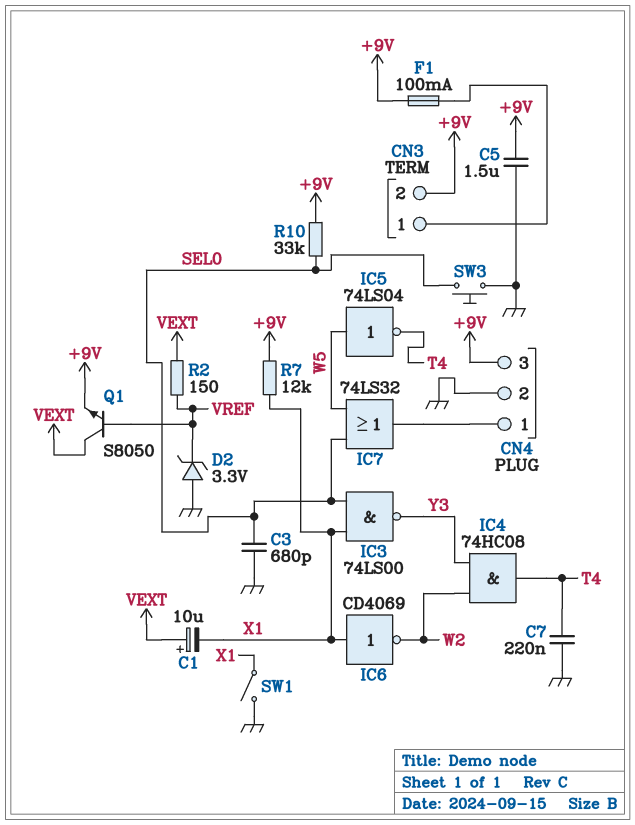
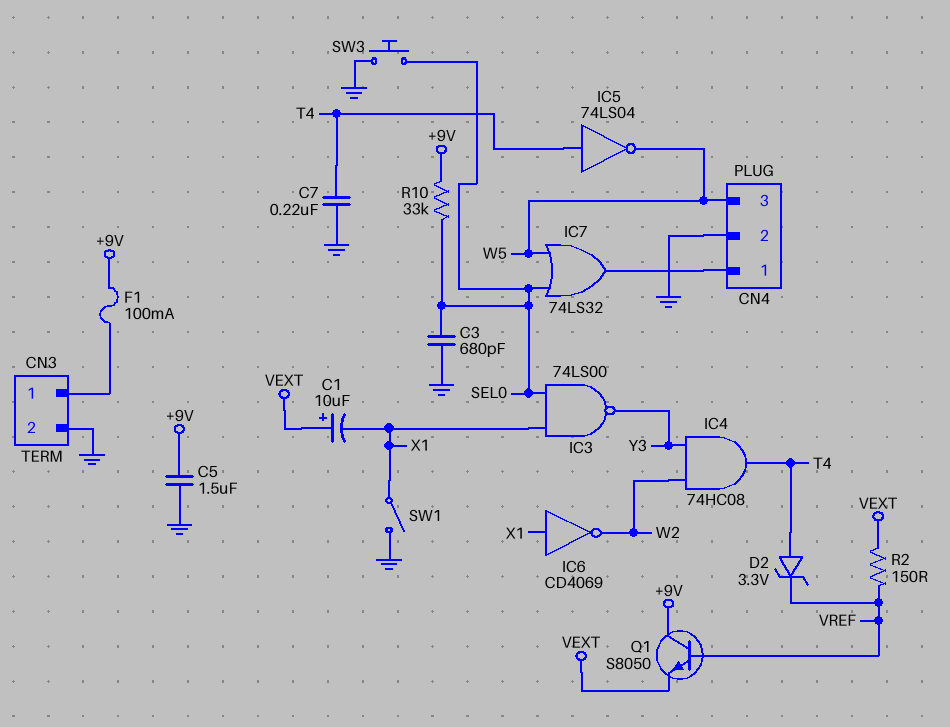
CN3 pin 2: +9V -> GND
CN4 pin 3: +9V -> W5
D2: zener 3.3V (A GND, K VREF) -> zener 3.3V (A T4, K VREF)
IC5: NOT 74LS04 (in W5, out T4) -> NOT 74LS04 (in T4, out W5)
Q1: NPN S8050 (B VREF, C VEXT, E +9V) -> NPN S8050 (B VREF, C +9V, E VEXT)
R7: 12k (+9V, X1) -> none

